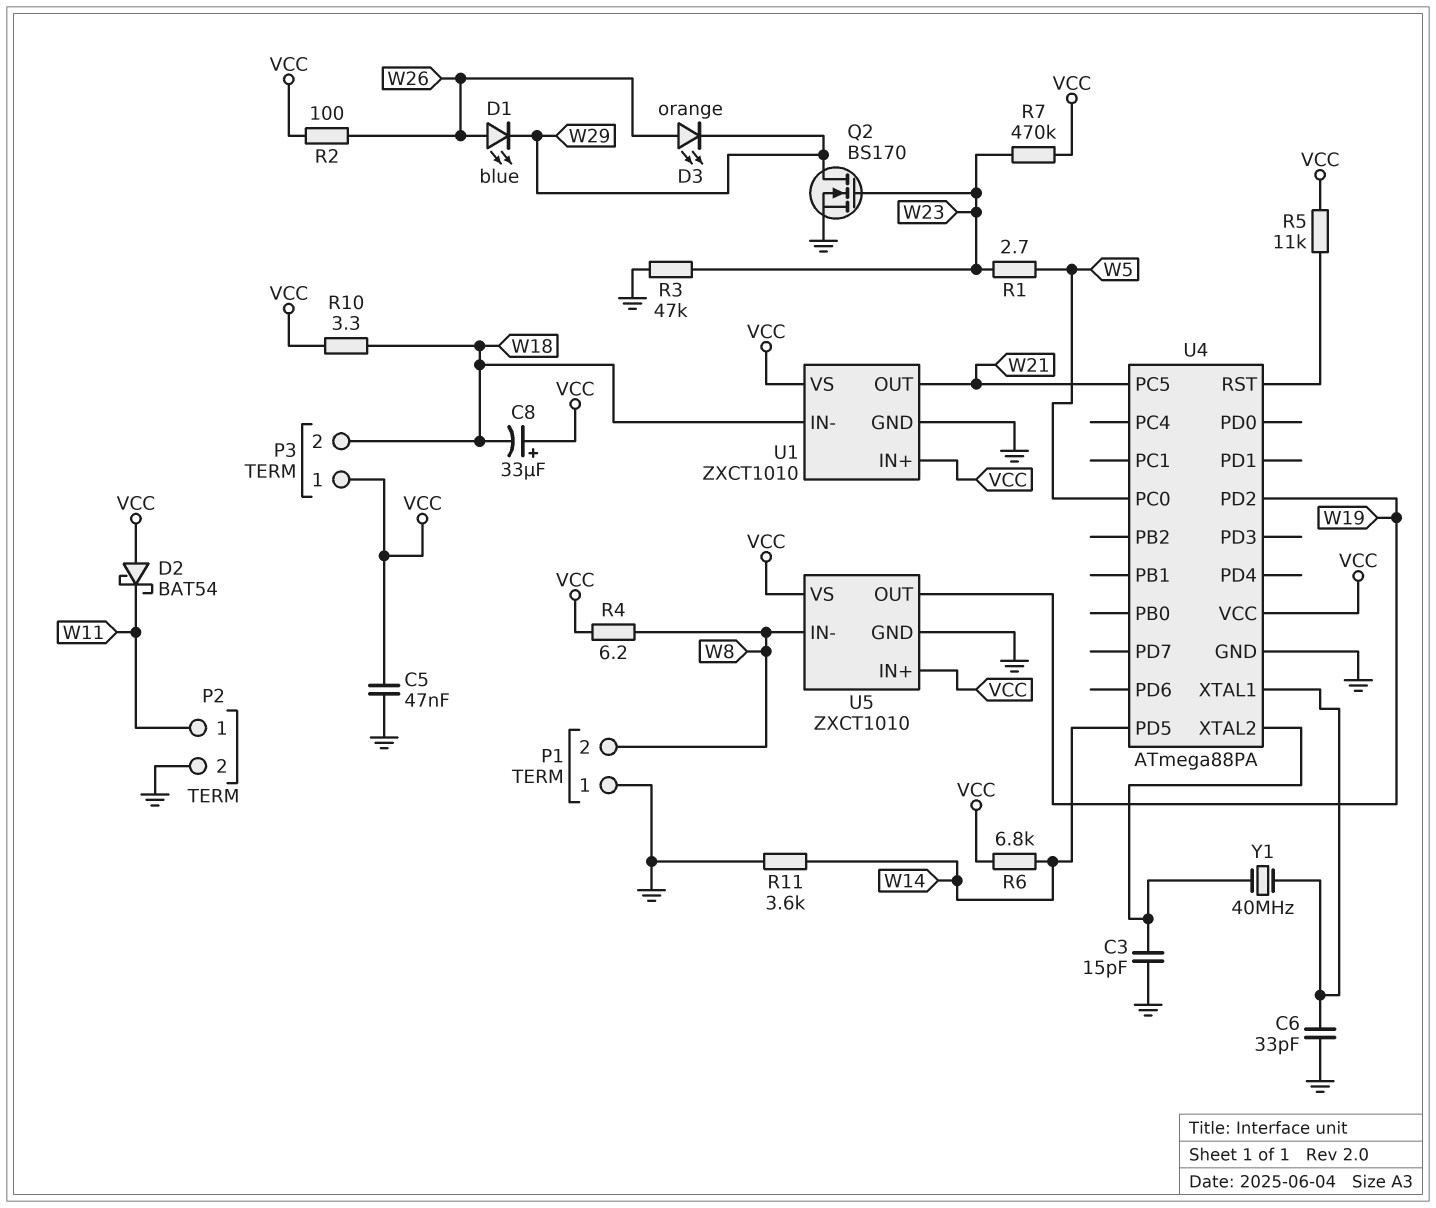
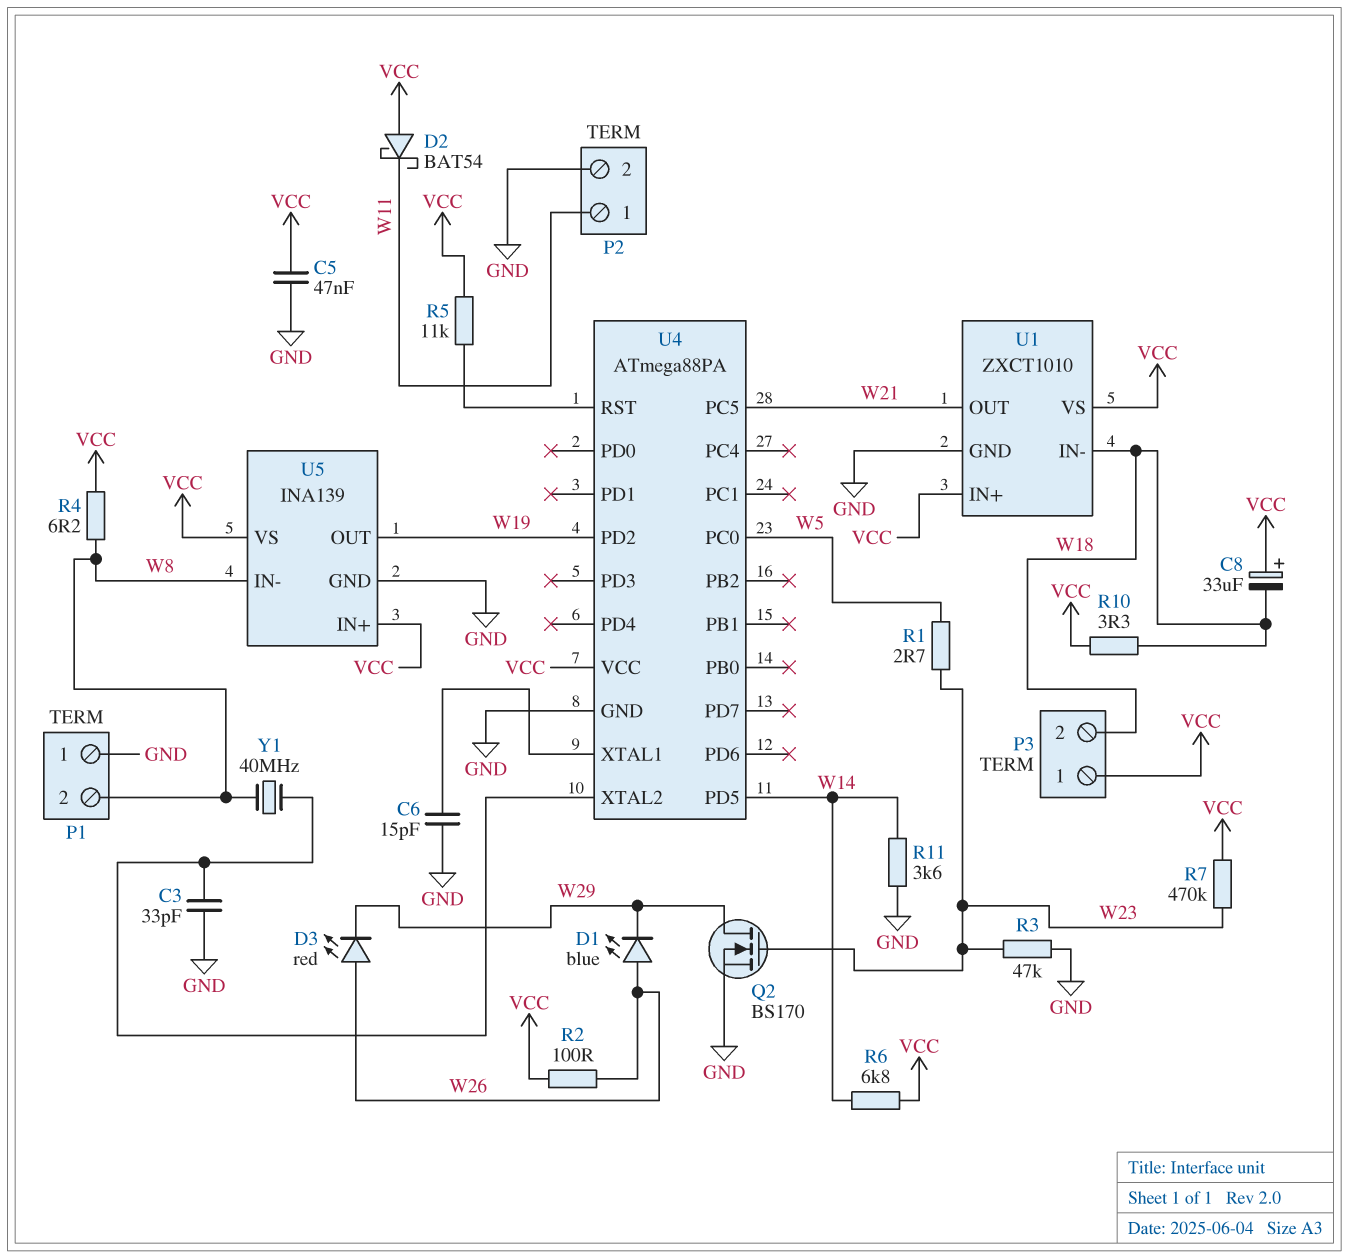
C3: 15pF (GND, U4/XTAL2) -> 33pF (GND, U4/XTAL2)
C6: 33pF (GND, U4/XTAL1) -> 15pF (GND, U4/XTAL1)
D3: LED orange (A W26, K W29) -> LED red (A W26, K W29)
U5: ZXCT1010 -> INA139
Y1: 40MHz (U4/XTAL1, U4/XTAL2) -> 40MHz (U4/XTAL2, W8)

